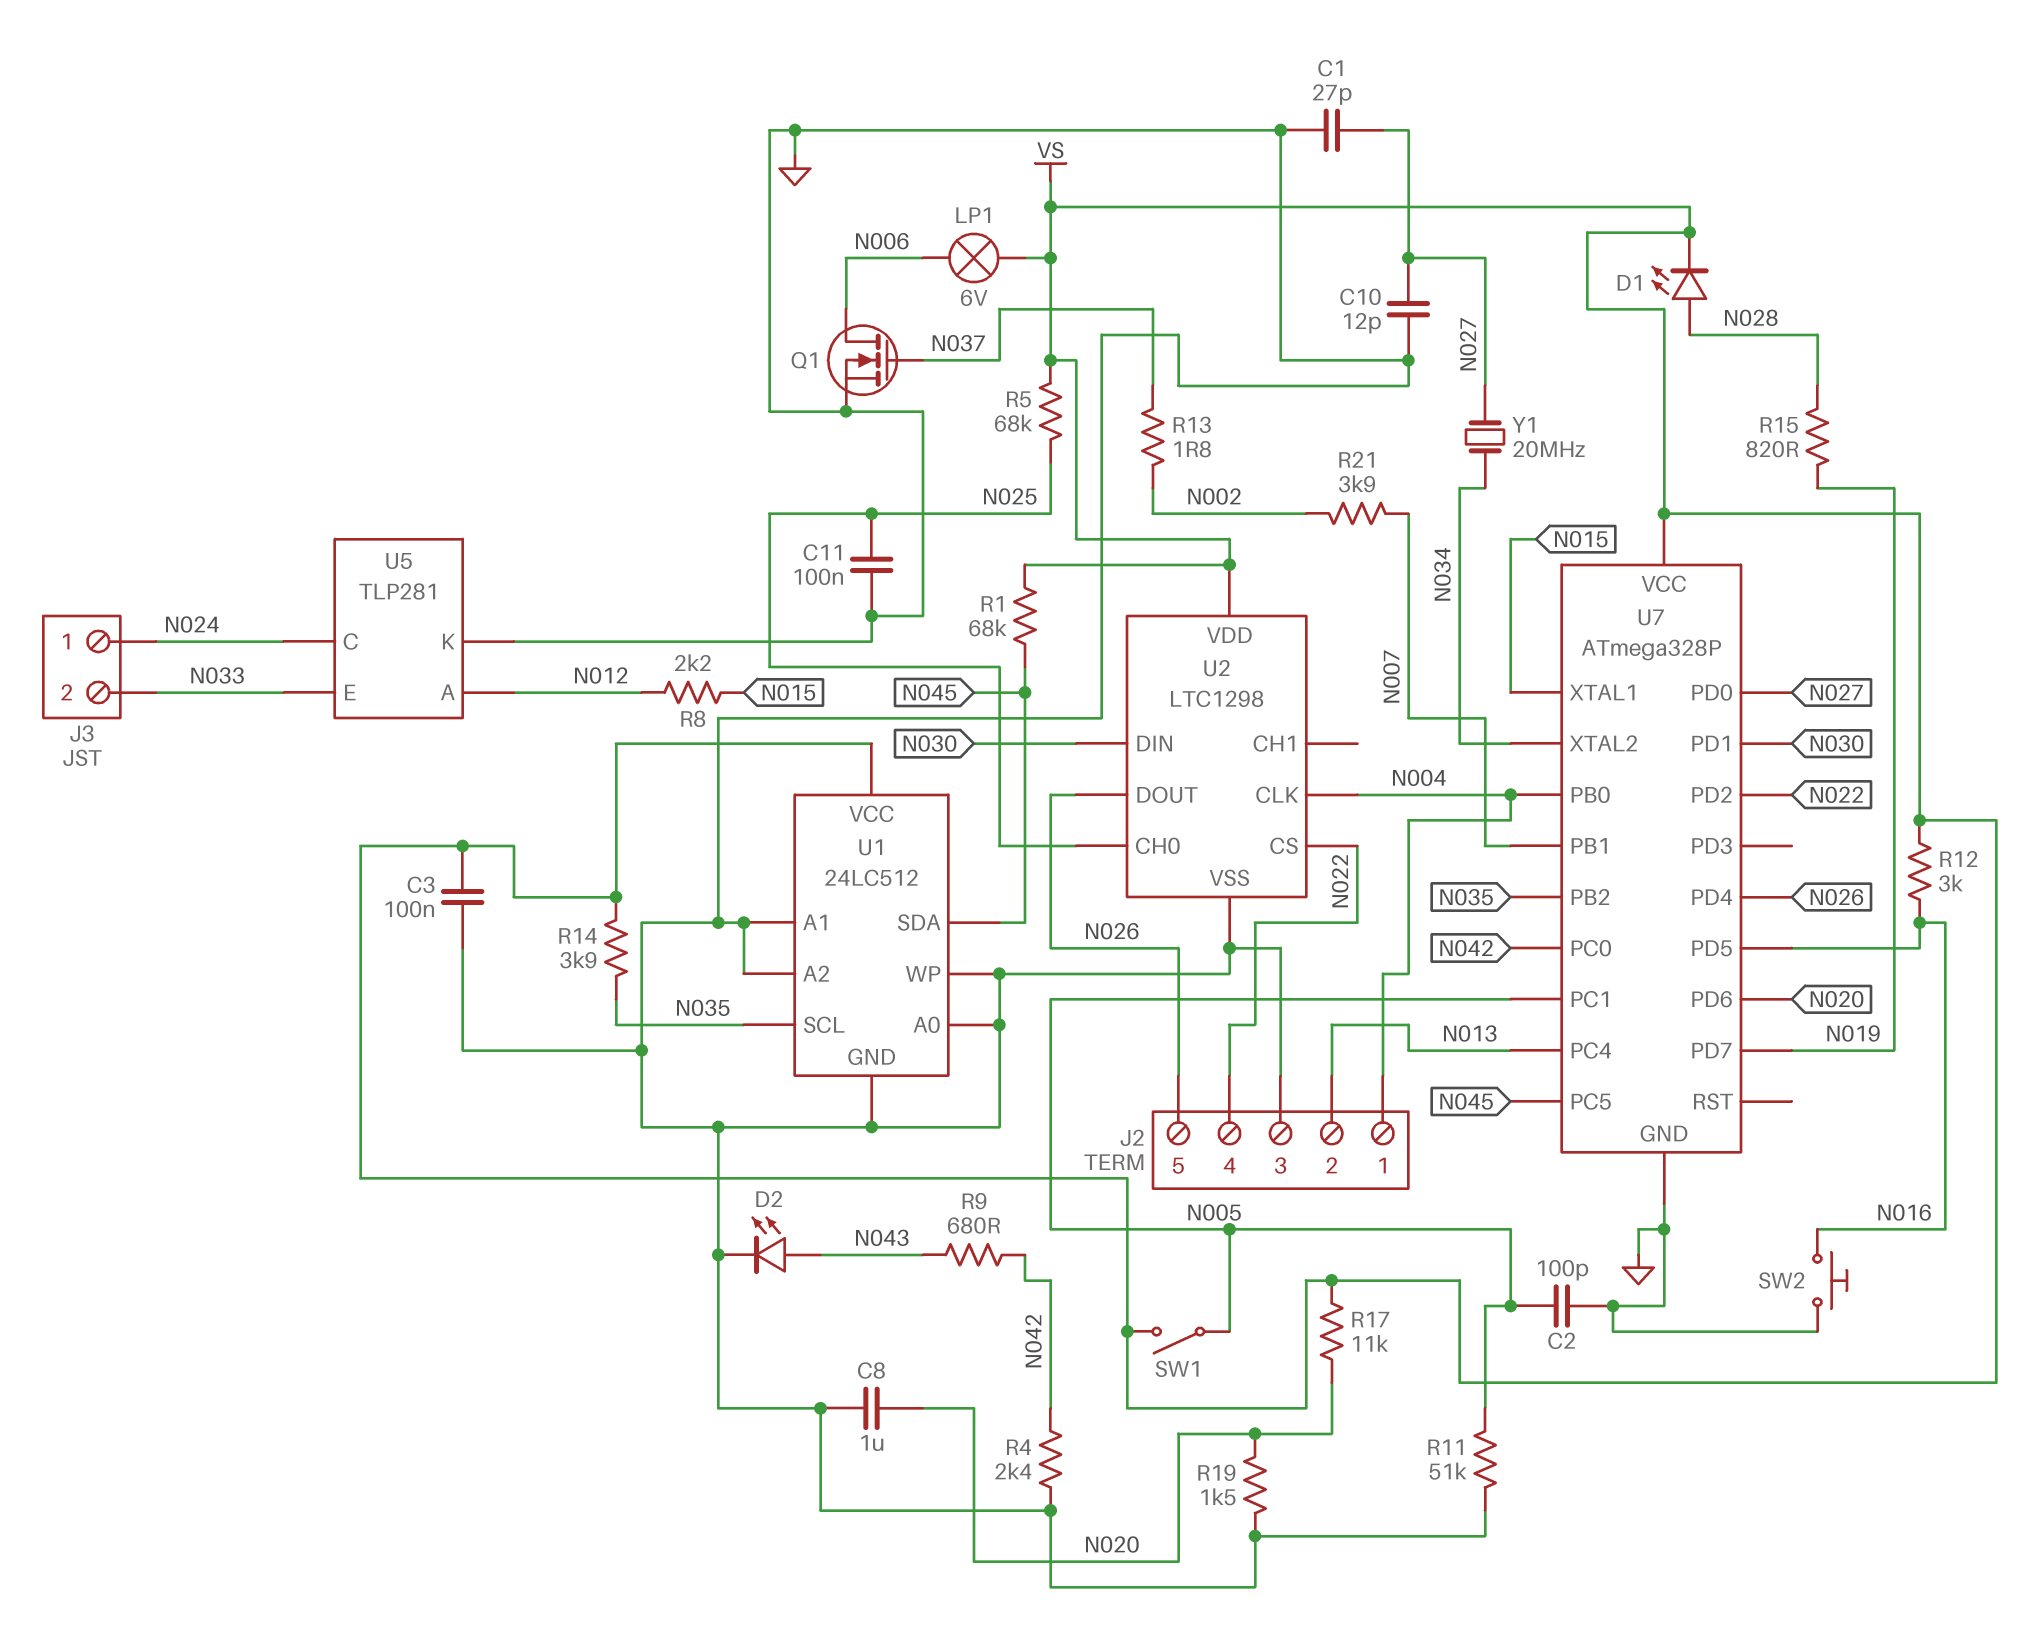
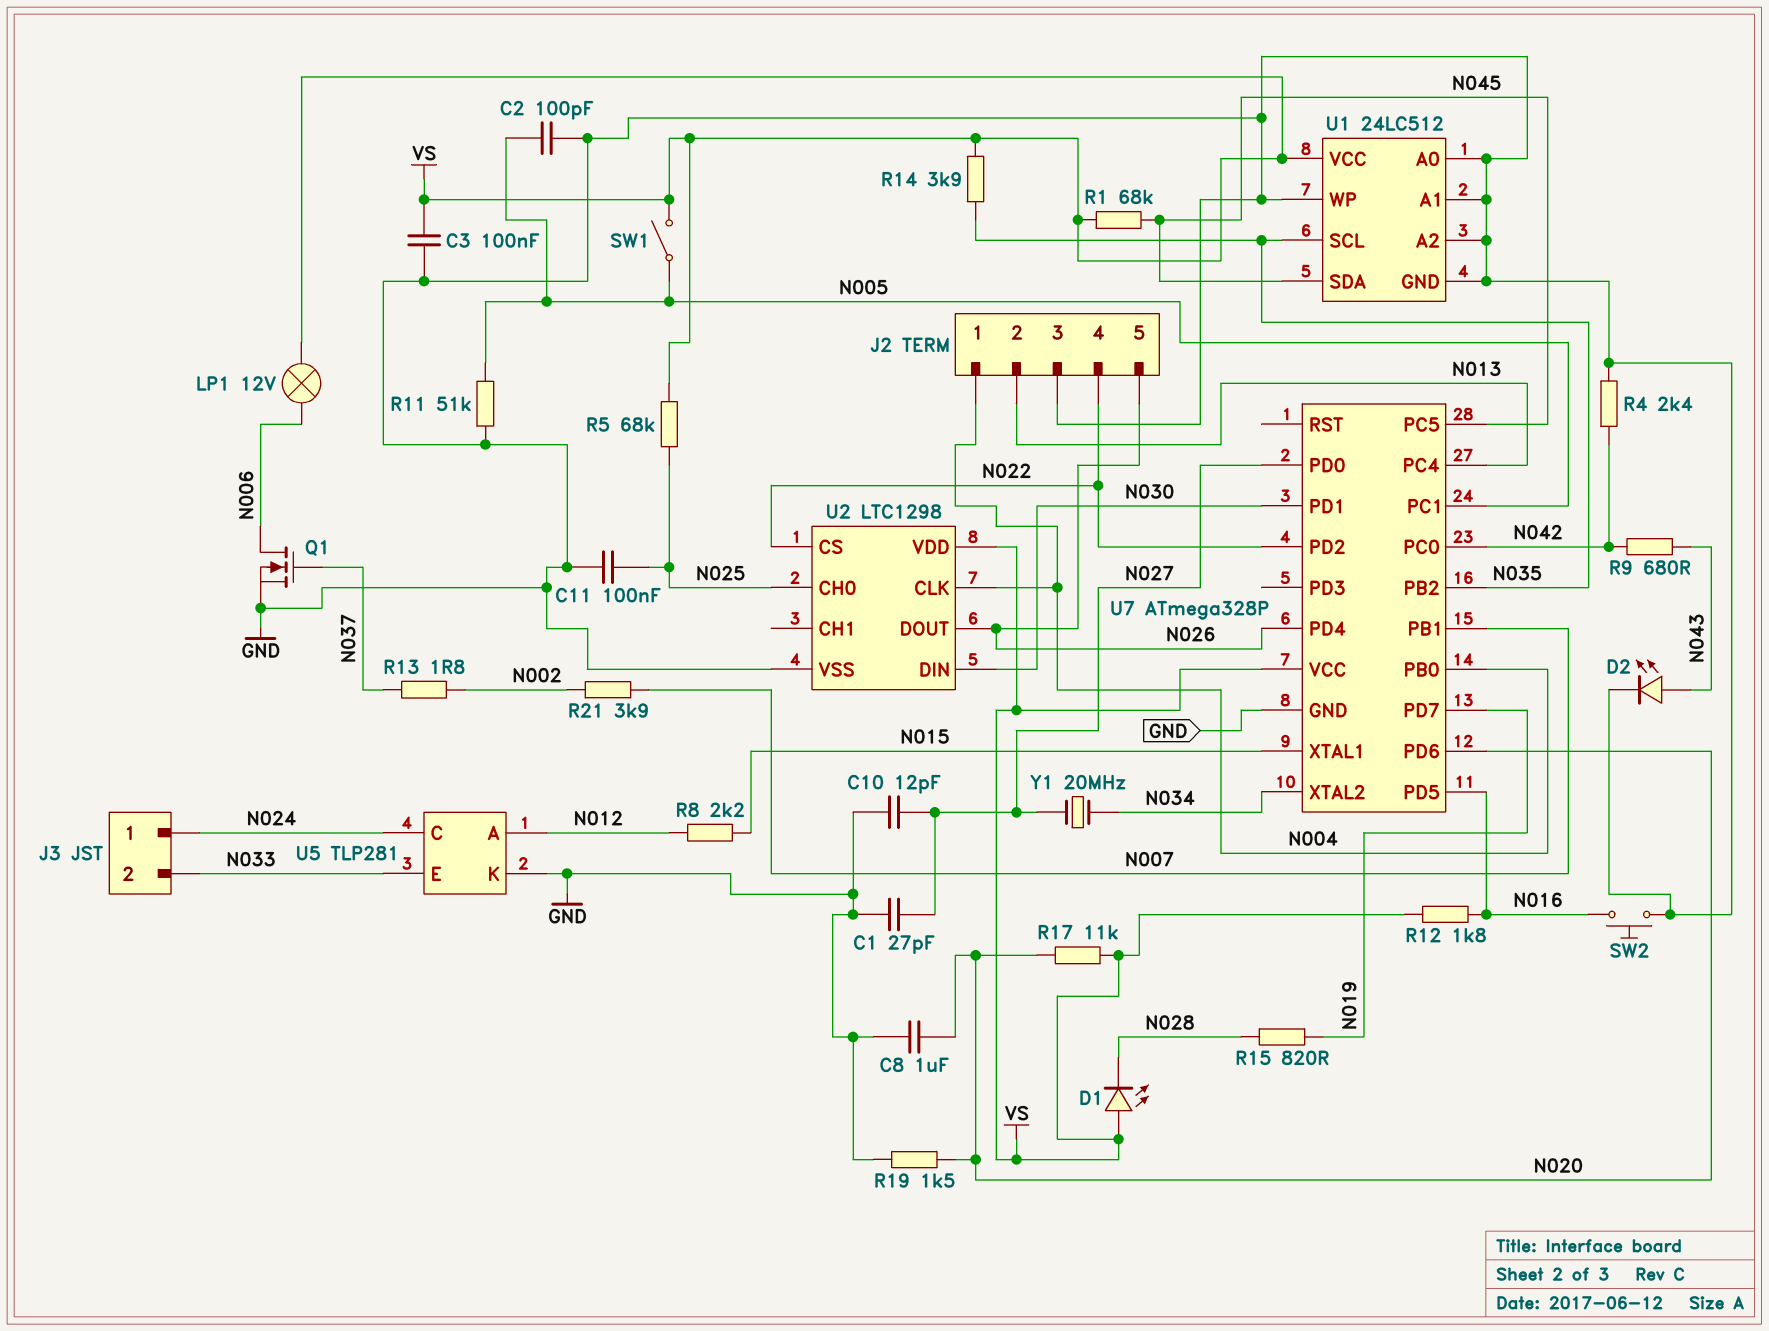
D1: LED (A N028, K VS) -> LED (A VS, K N028)
LP1: lamp 6V (N006, VS) -> lamp 12V (N006, VS)
R12: 3k (N016, VS) -> 1.8k (N016, VS)

